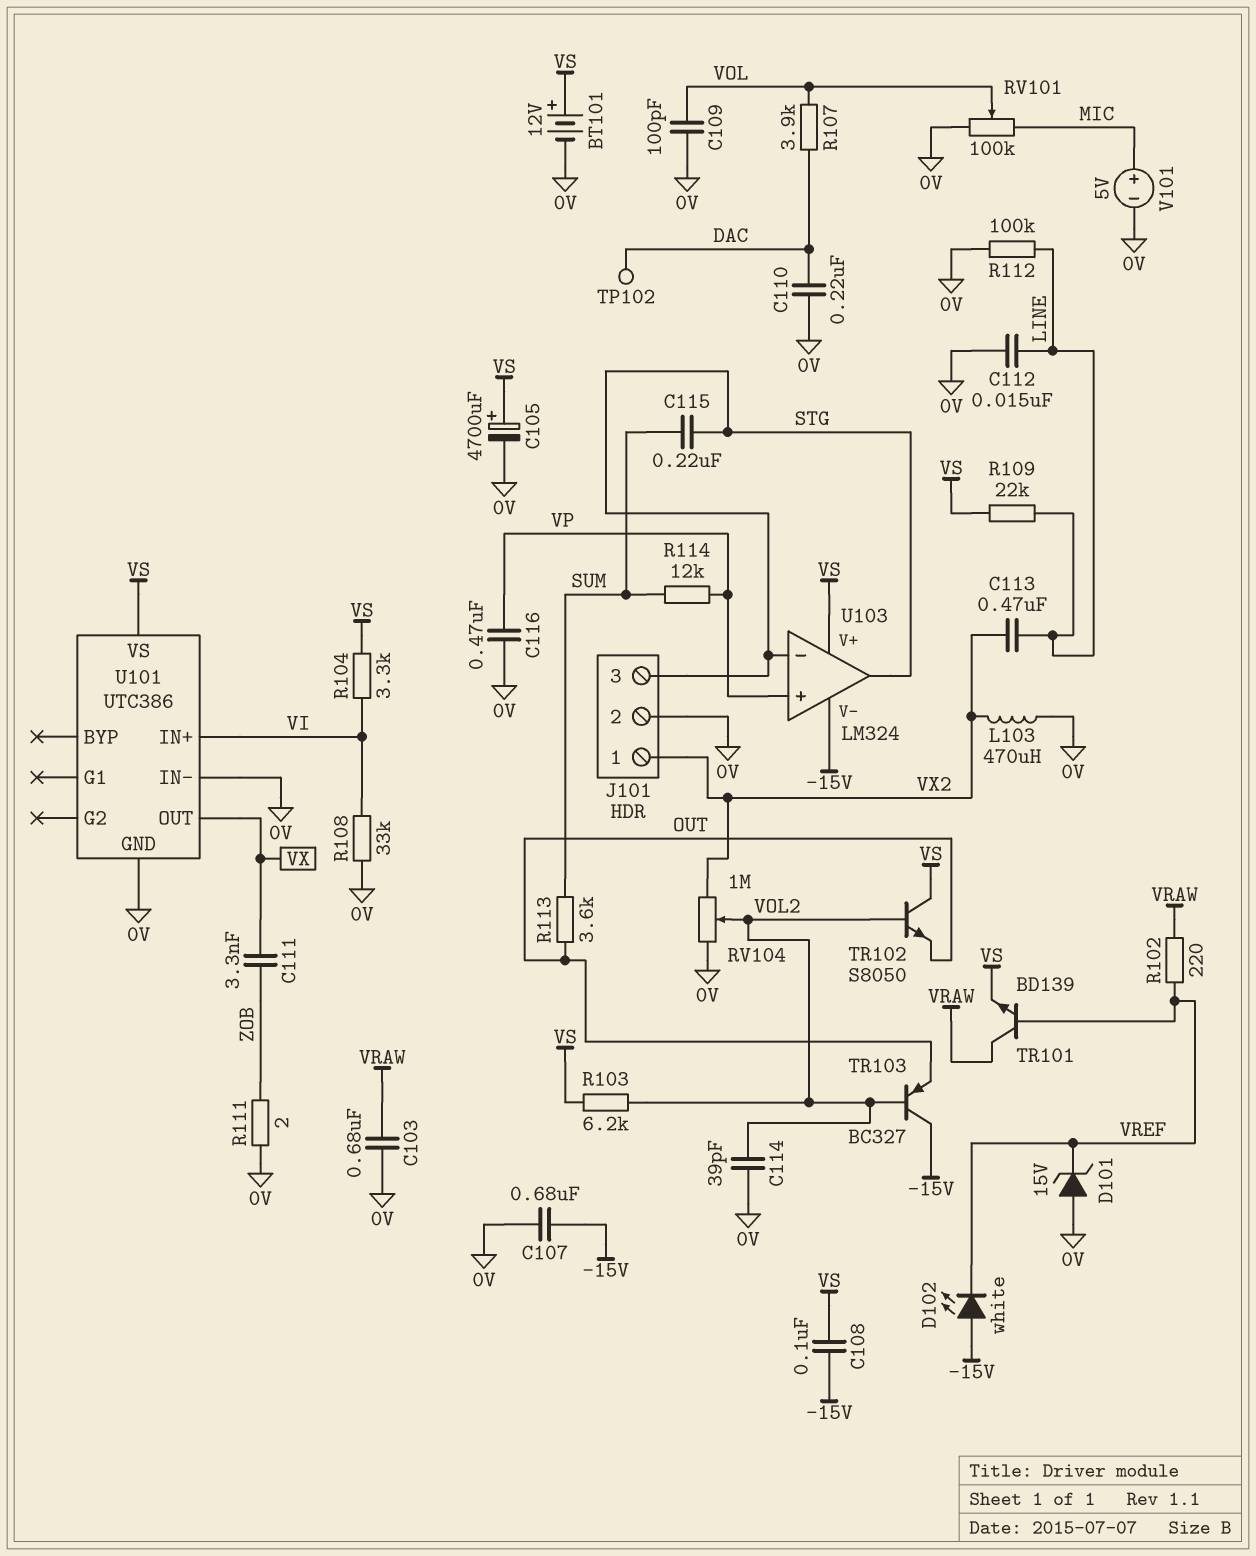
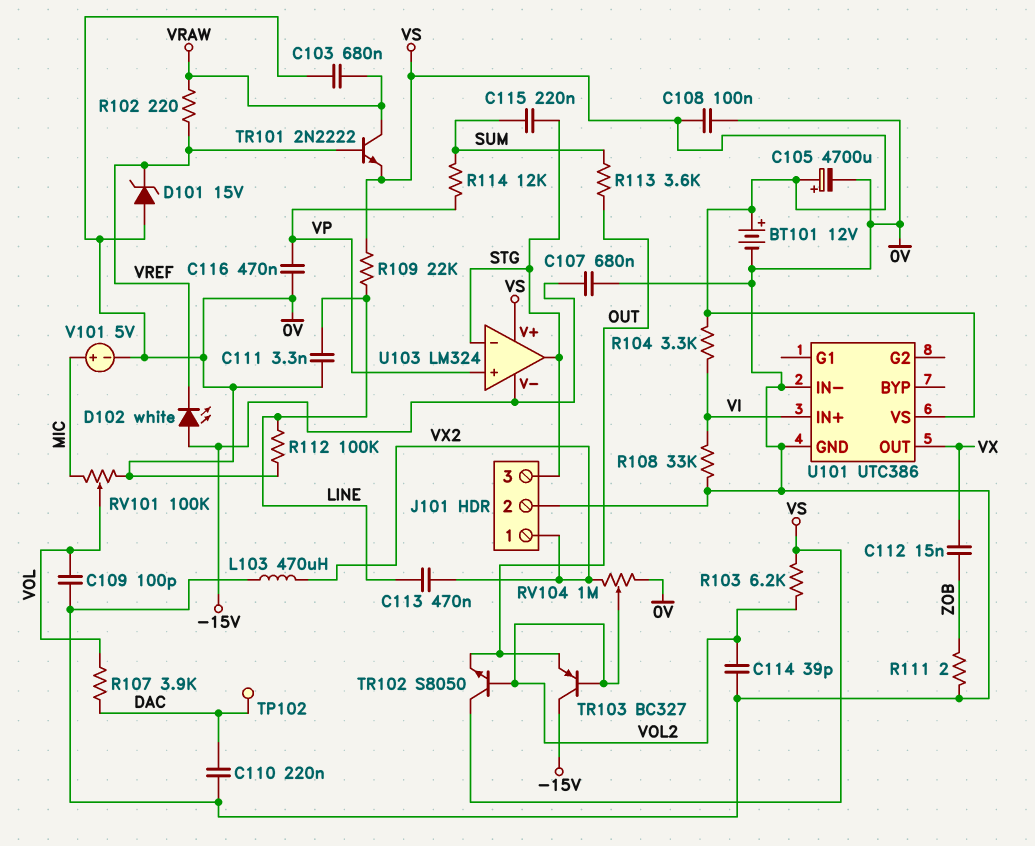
C108: 100nF (-15V, VS) -> 100nF (0V, VS)
C111: 3.3nF (VX, ZOB) -> 3.3nF (0V, LINE)
C112: 15nF (0V, LINE) -> 15nF (VX, ZOB)
TR101: NPN BD139 (B VREF, C VRAW, E VS) -> NPN 2N2222 (B VREF, C VRAW, E VS)

